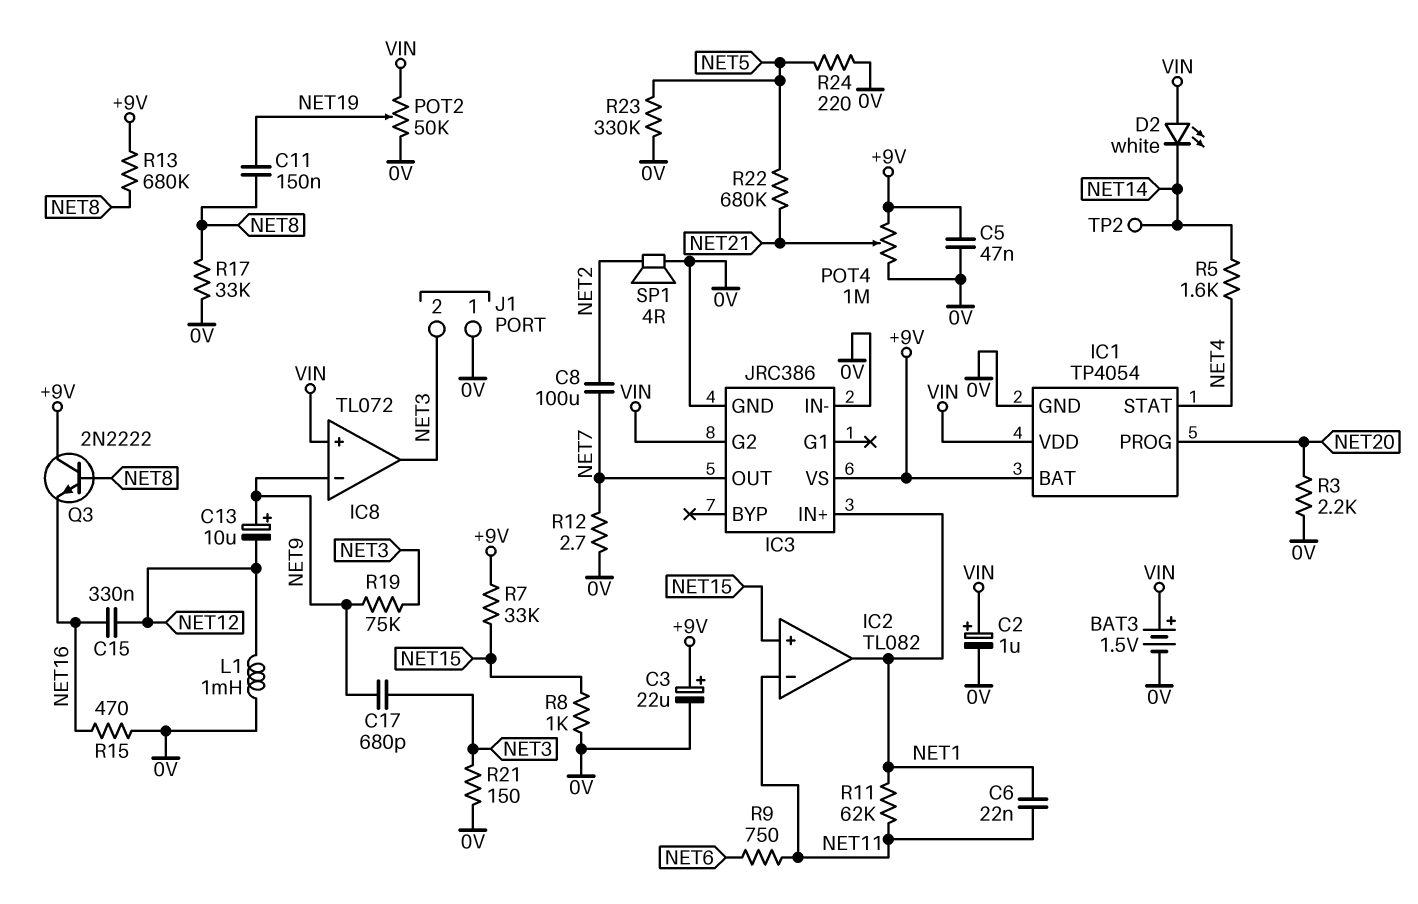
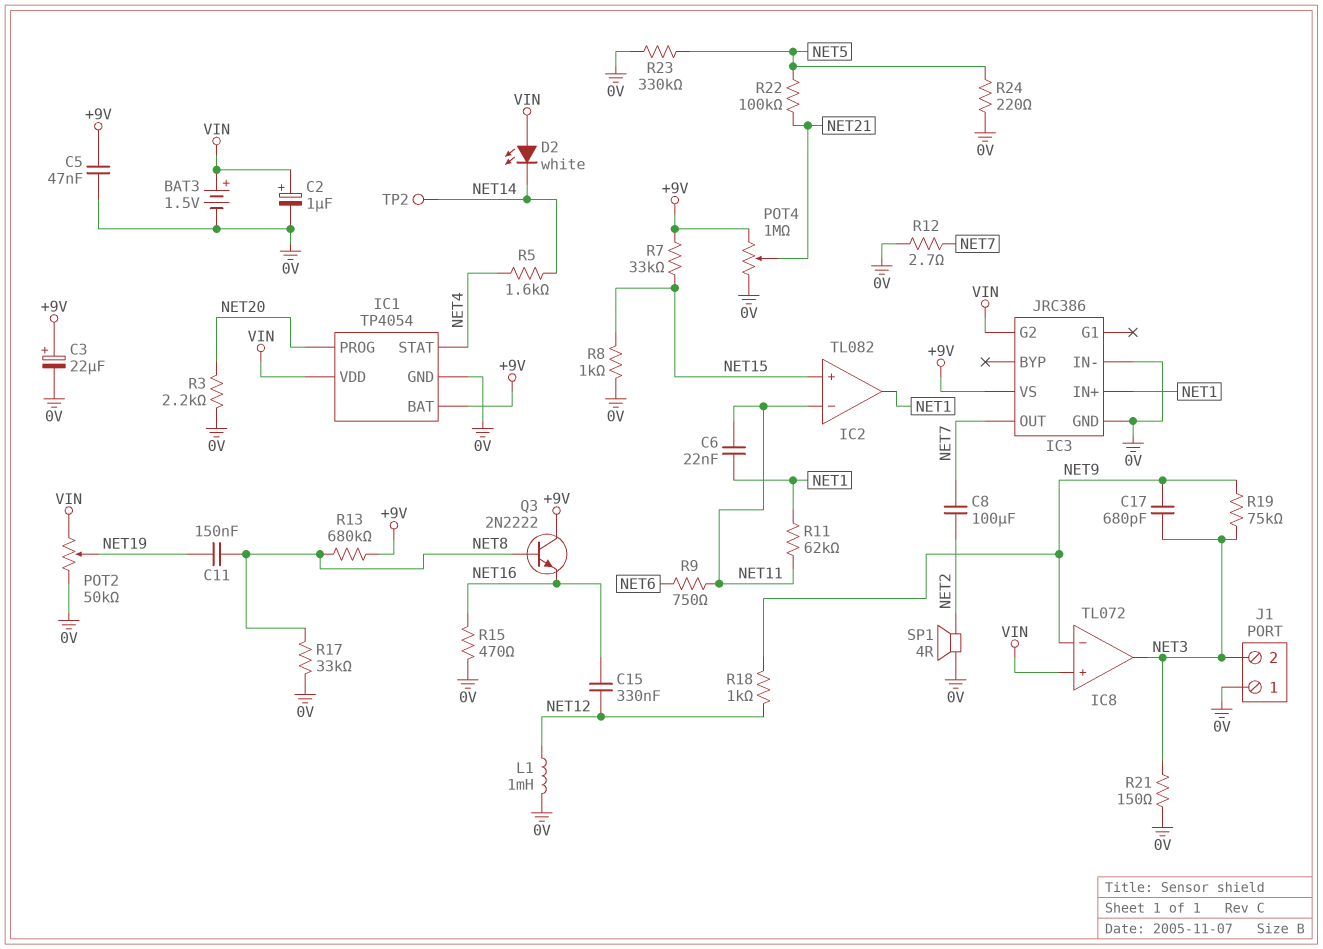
C13: 10uF (plus NET9, minus NET12) -> none
R18: none -> 1k (NET9, NET12)
R22: 680k (NET5, NET21) -> 100k (NET5, NET21)

